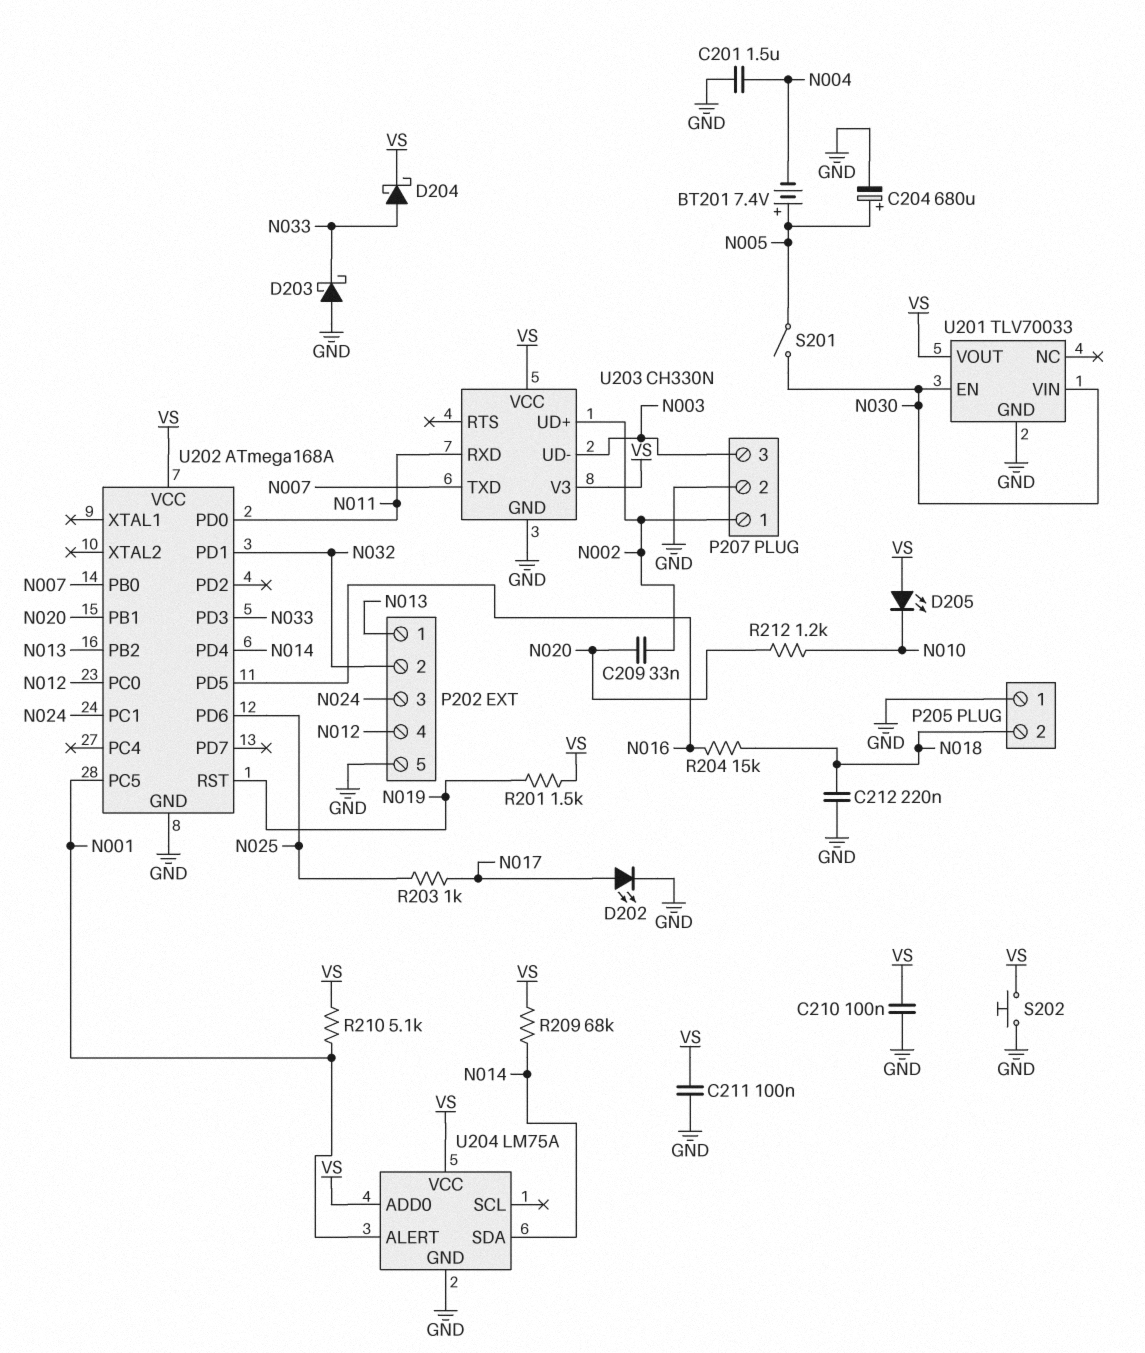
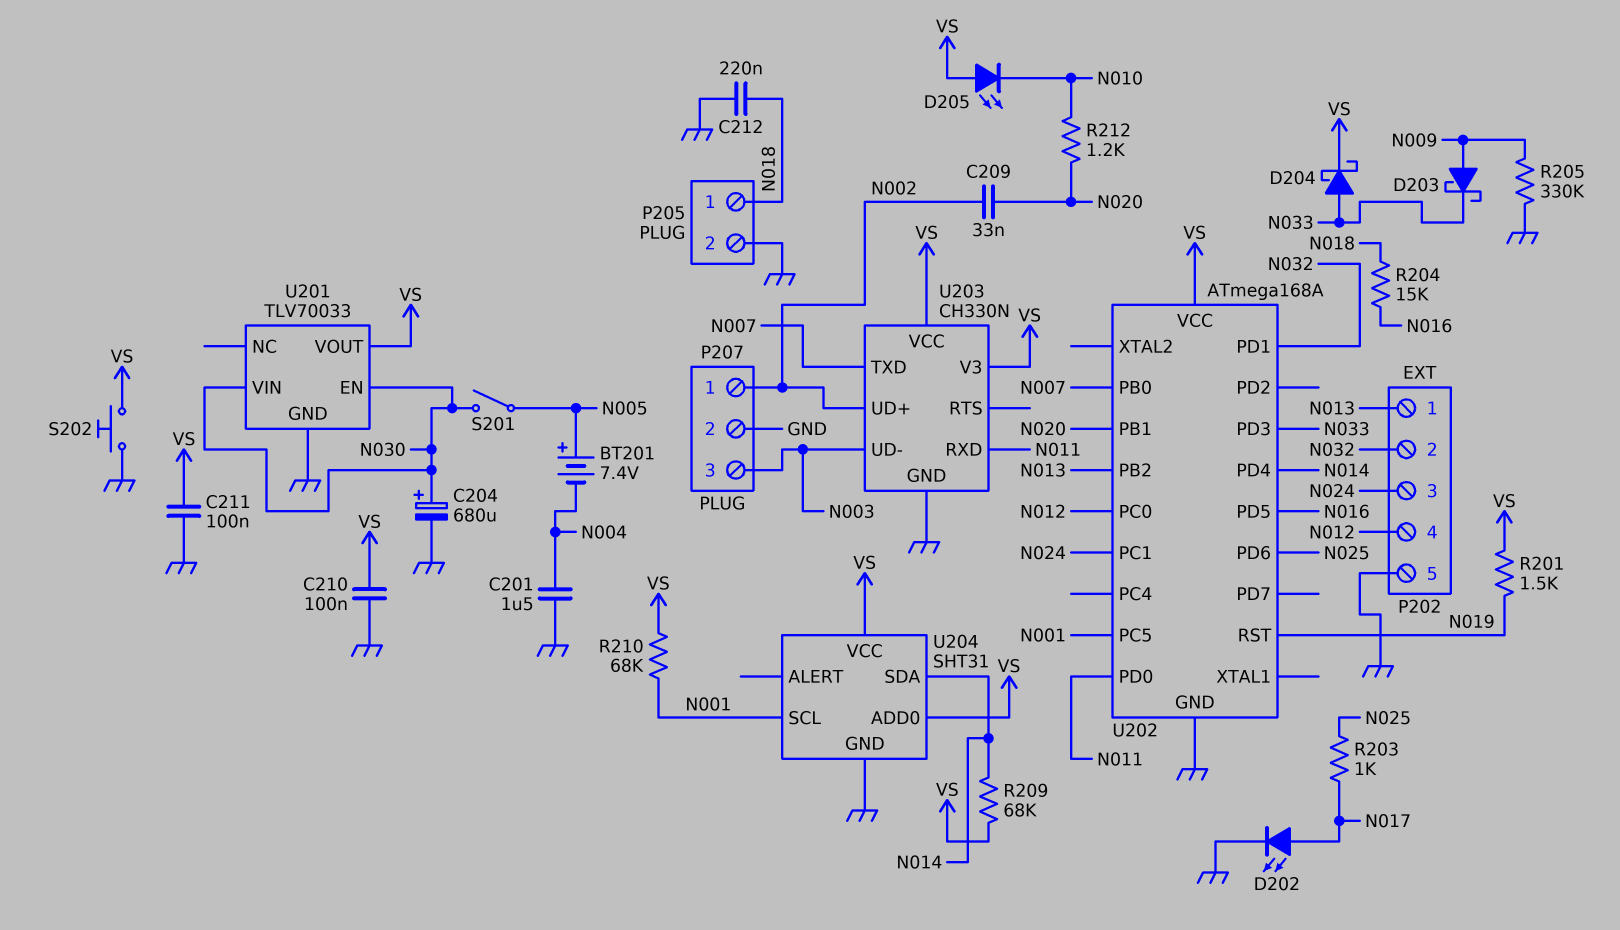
C204: 680uF (plus N005, minus GND) -> 680uF (plus N030, minus GND)
D203: schottky (A GND, K N033) -> schottky (A N009, K N033)
P205 pin 1: GND -> N018
P205 pin 2: N018 -> GND
R205: none -> 330k (GND, N009)
R210: 5.1k (N001, VS) -> 68k (N001, VS)
U204: LM75A -> SHT31
U204 pin ALERT: N001 -> none
U204 pin SCL: none -> N001

